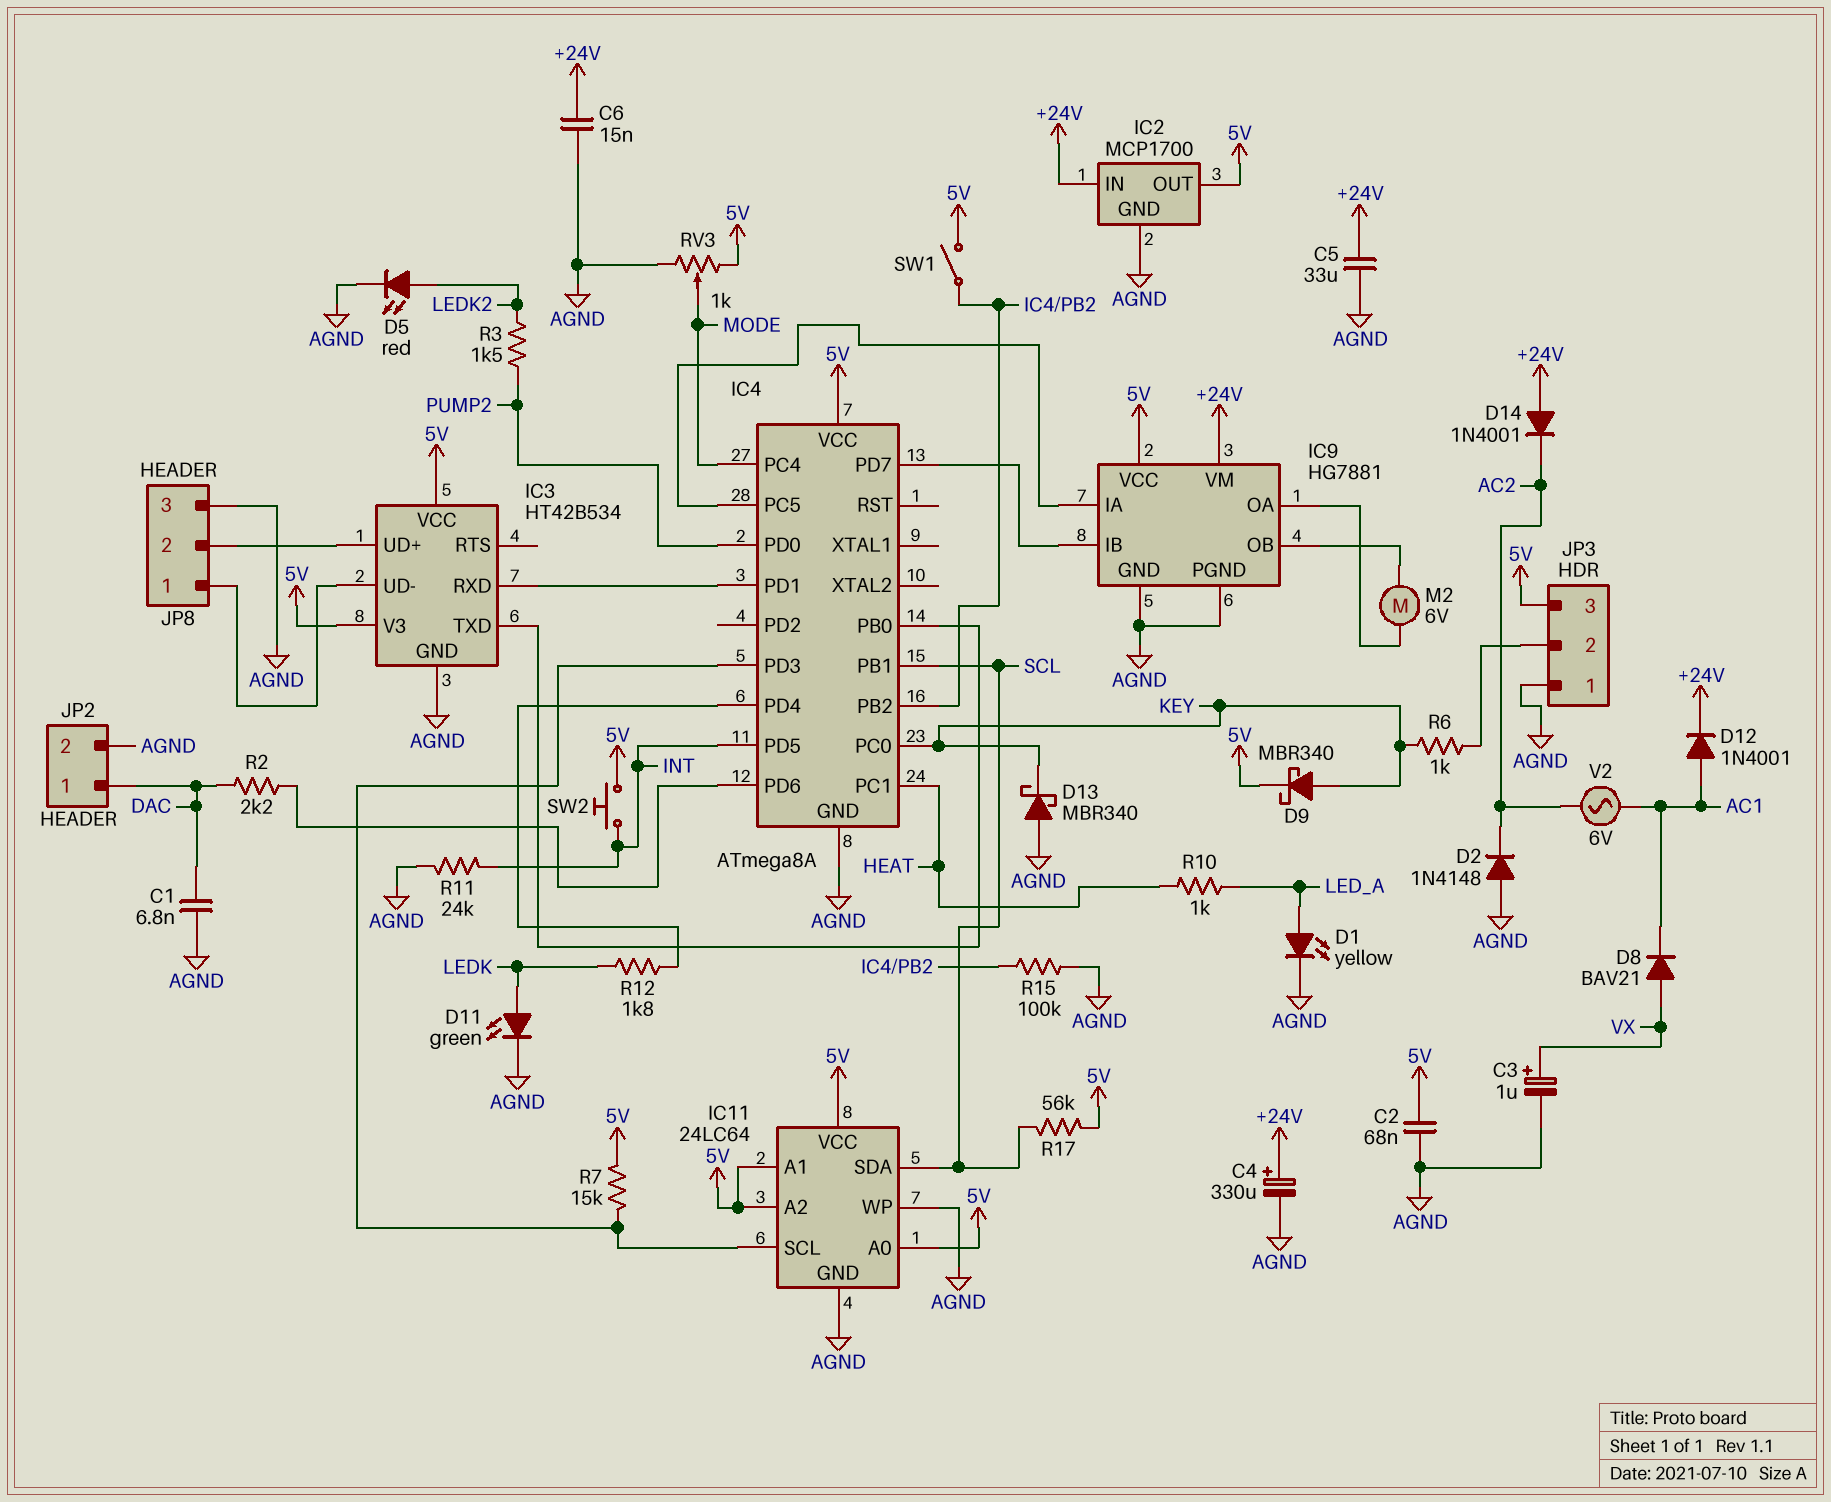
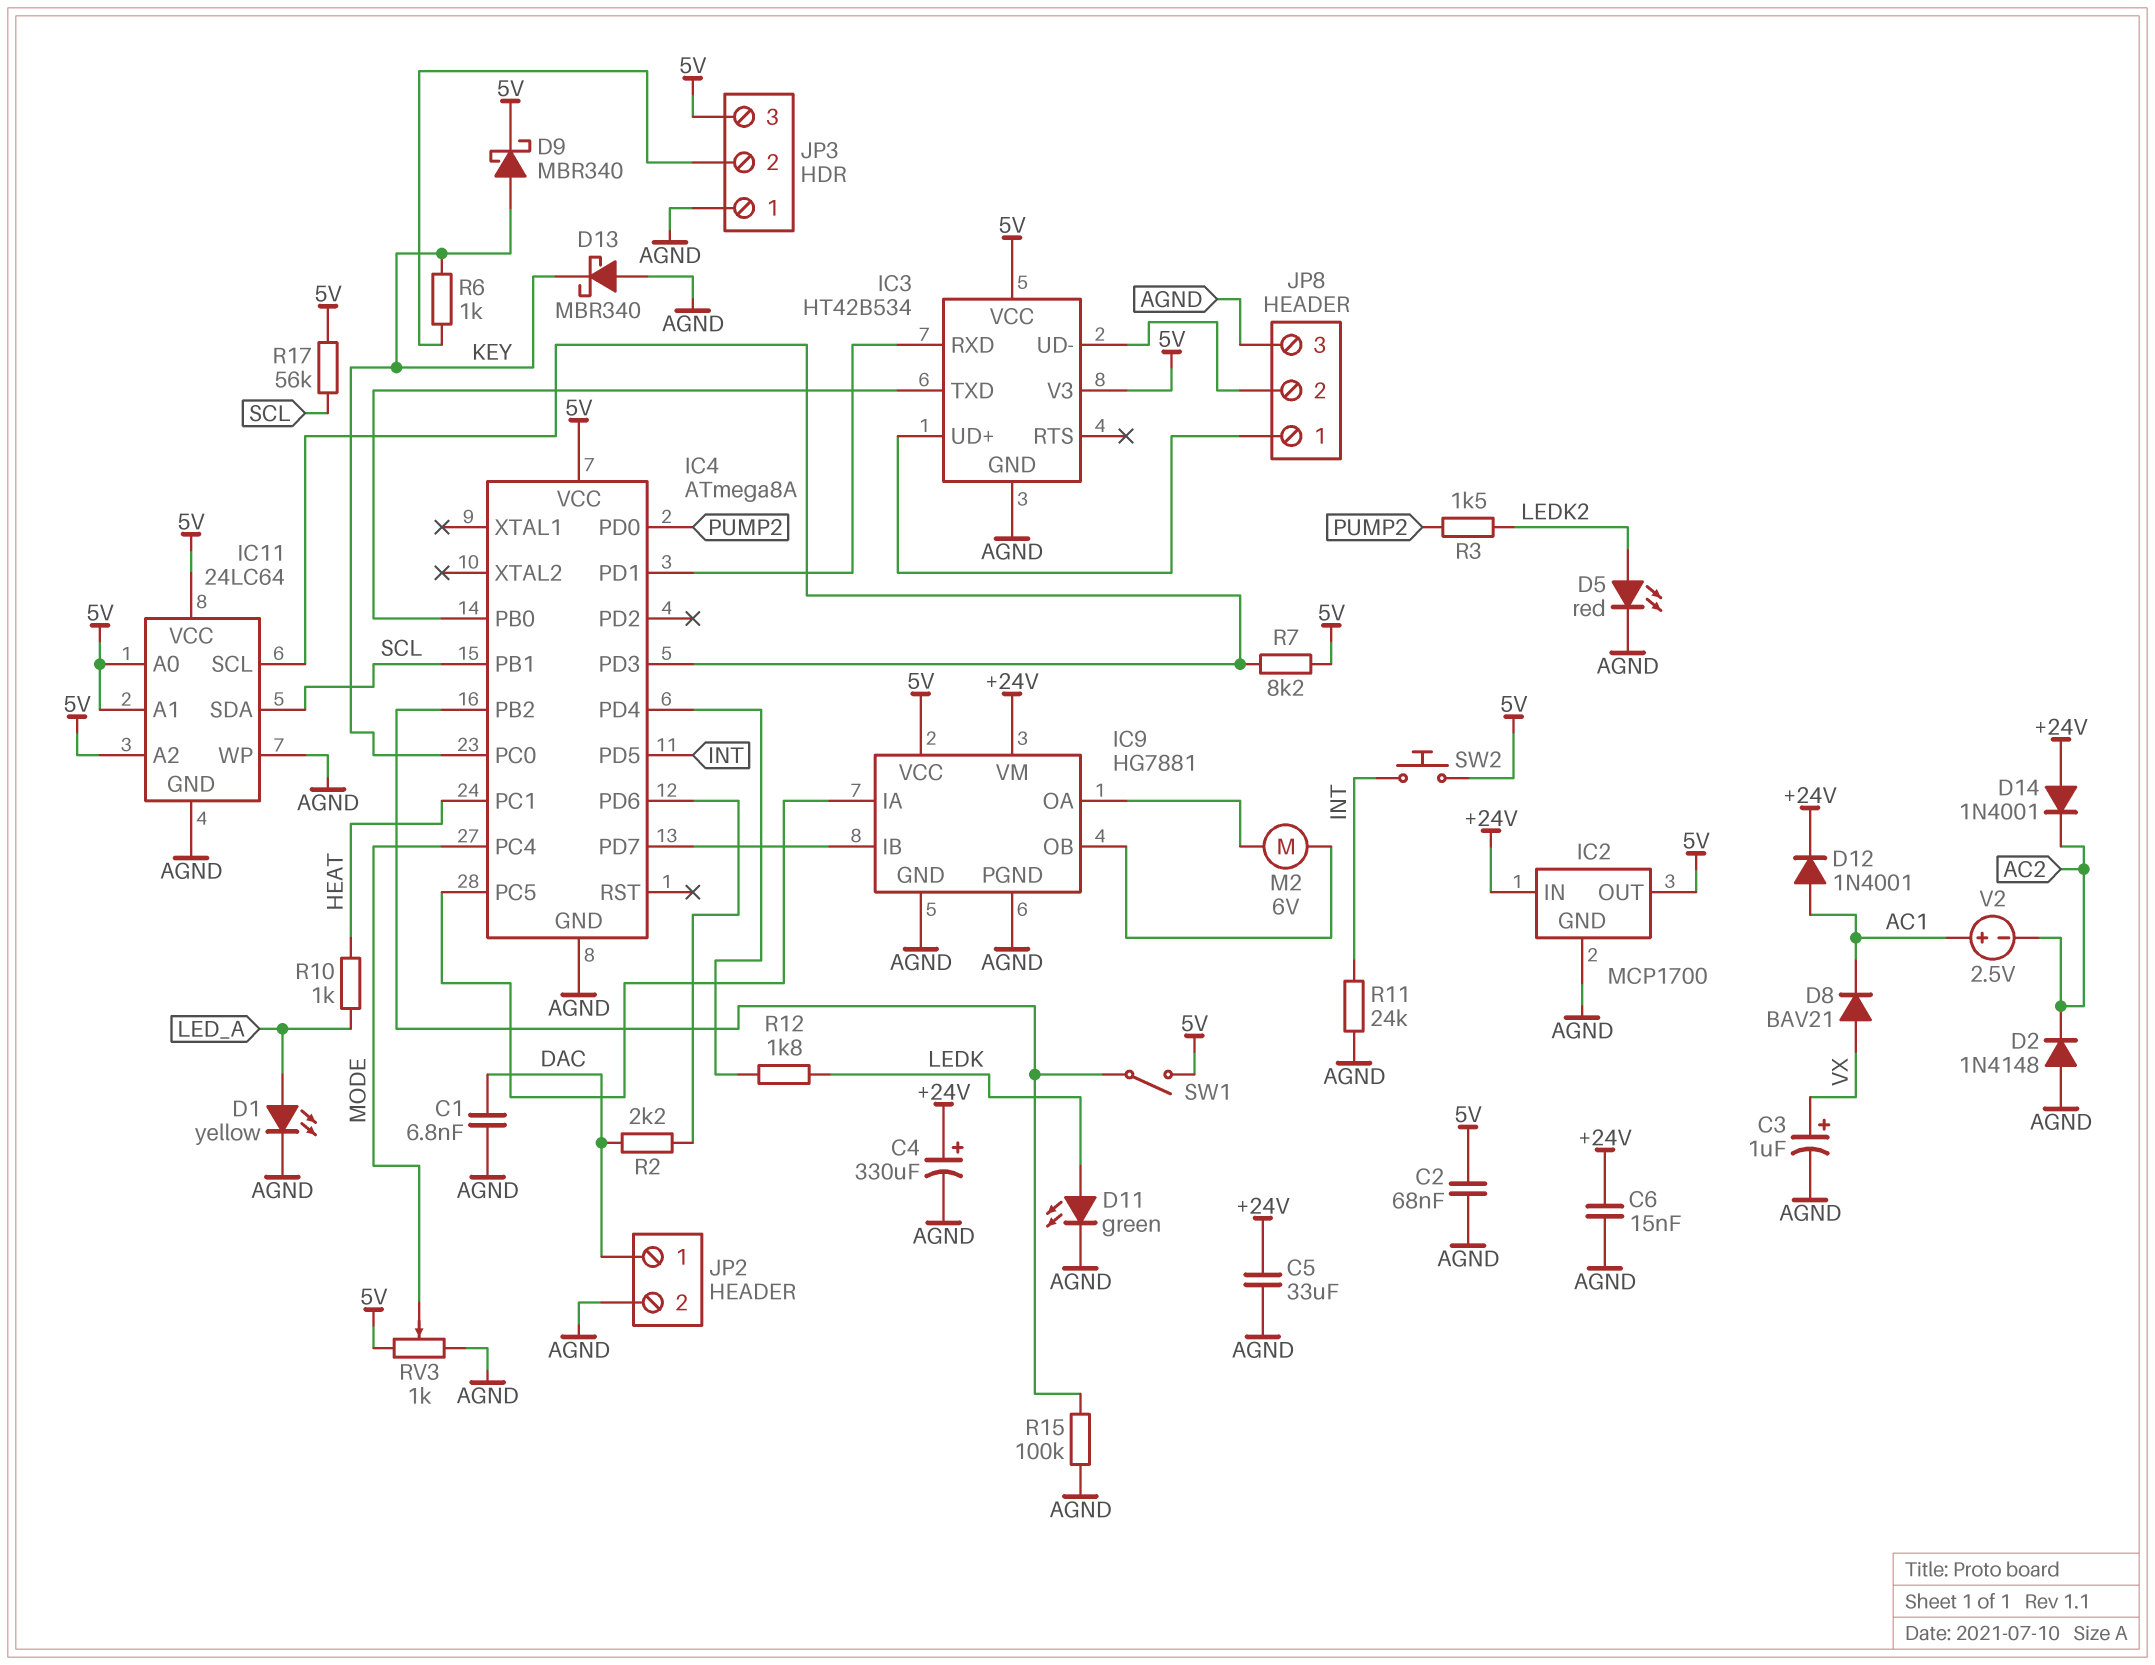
JP8 pin 1: IC3/UD- -> IC3/UD+
JP8 pin 2: IC3/UD+ -> IC3/UD-
R7: 15k (5V, IC4/PD3) -> 8.2k (5V, IC4/PD3)
V2: AC 6V (AC1, AC2) -> 2.5V (plus AC1, minus AC2)

